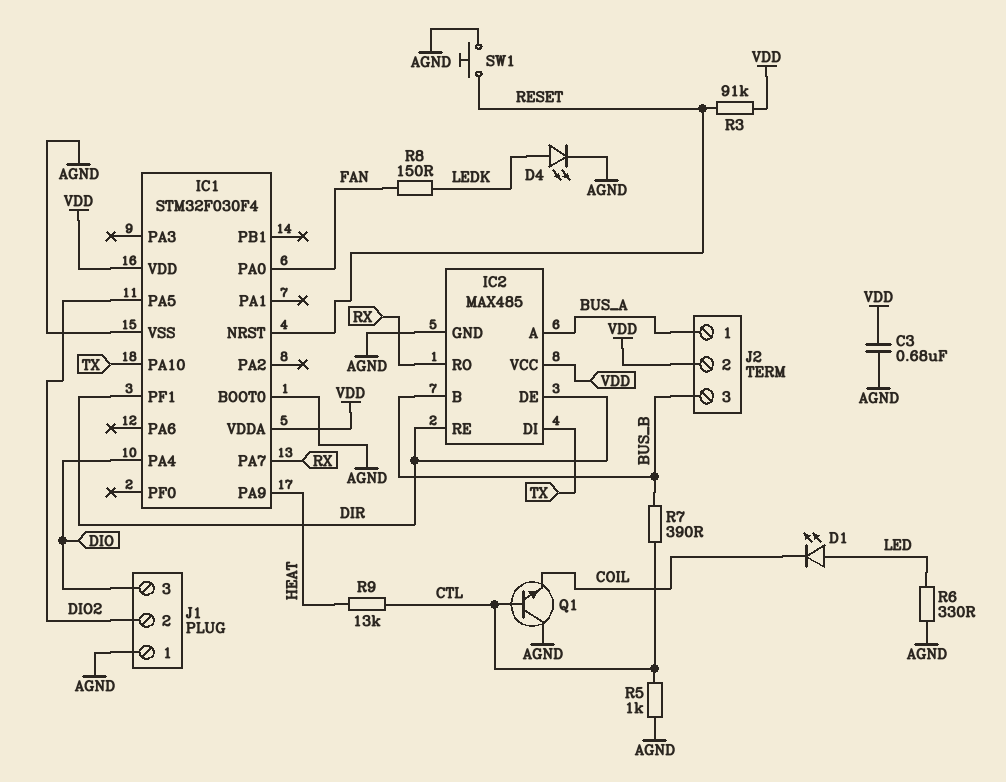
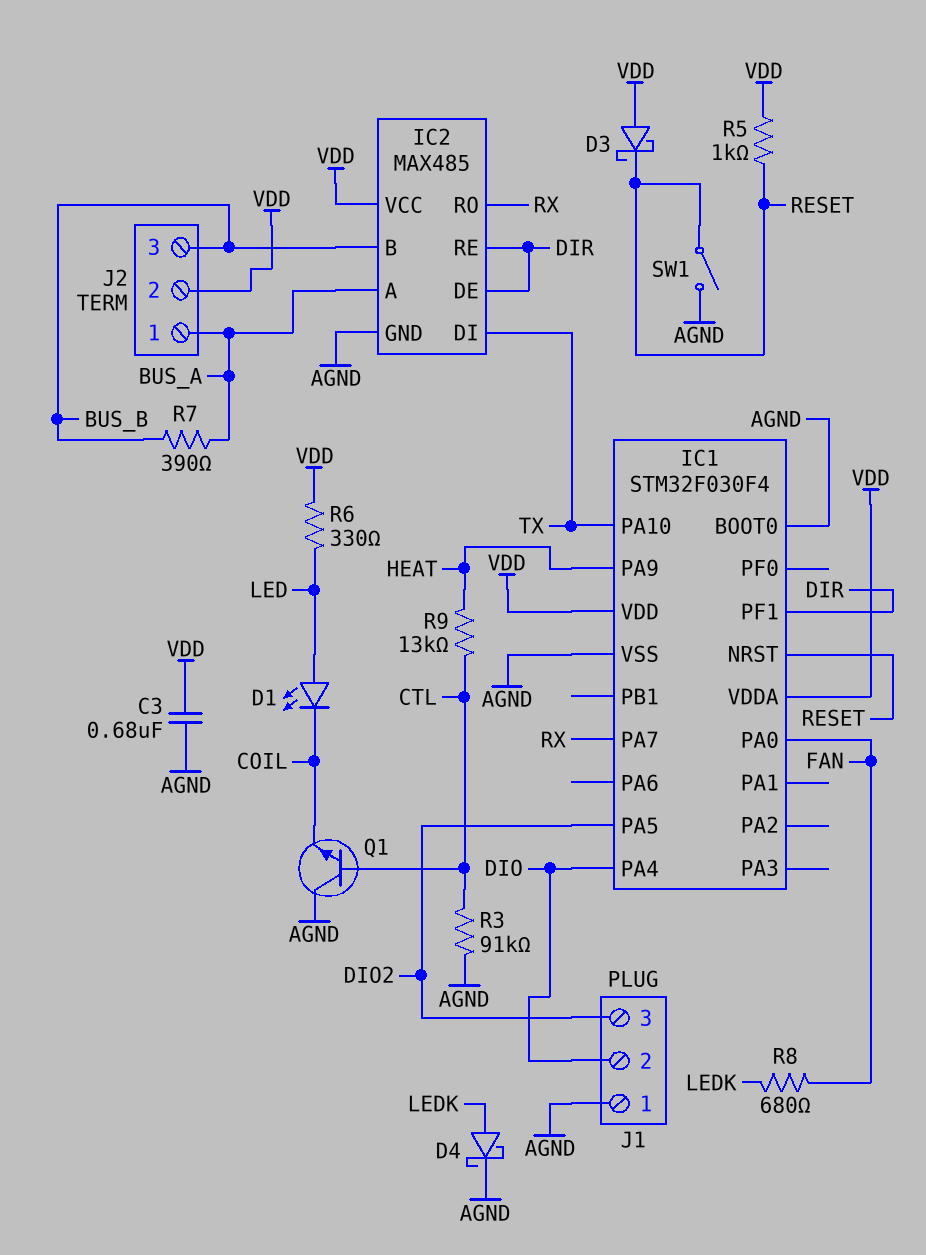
D3: none -> schottky (A VDD, K RESET)
D4: LED (A LEDK, K AGND) -> schottky (A LEDK, K AGND)
J1 pin 2: DIO2 -> DIO
J1 pin 3: DIO -> DIO2
R3: 91k (RESET, VDD) -> 91k (AGND, CTL)
R5: 1k (AGND, CTL) -> 1k (RESET, VDD)
R6: 330 (AGND, LED) -> 330 (LED, VDD)
R7: 390 (BUS_B, CTL) -> 390 (BUS_A, BUS_B)
R8: 150 (FAN, LEDK) -> 680 (FAN, LEDK)
SW1: button (AGND, RESET) -> switch (AGND, RESET)

